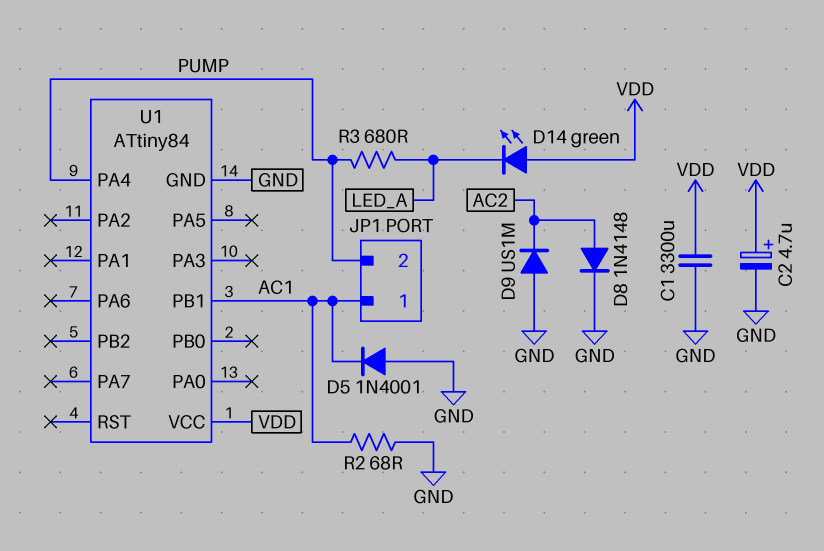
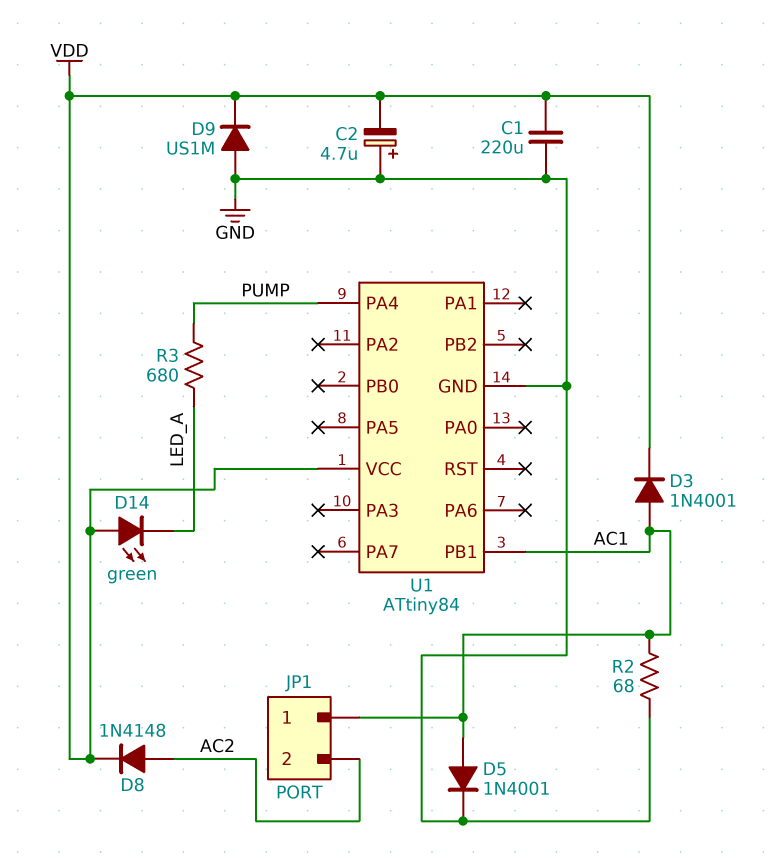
C1: 3300uF (GND, VDD) -> 220uF (GND, VDD)
C2: 4.7uF (plus VDD, minus GND) -> 4.7uF (plus GND, minus VDD)
D3: none -> diode 1N4001 (A AC1, K VDD)
D5: diode 1N4001 (A GND, K AC1) -> diode 1N4001 (A AC1, K GND)
D8: diode 1N4148 (A AC2, K GND) -> diode 1N4148 (A AC2, K VDD)
D9: diode US1M (A GND, K AC2) -> diode US1M (A GND, K VDD)
JP1 pin 2: PUMP -> AC2

